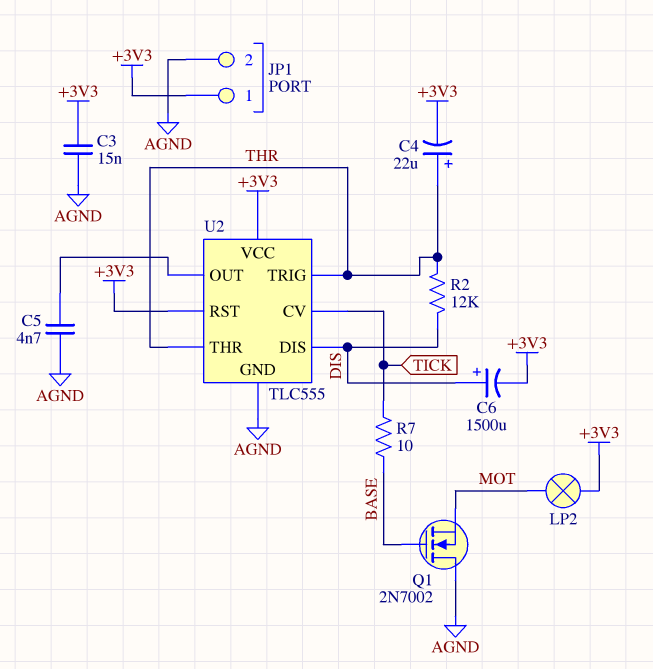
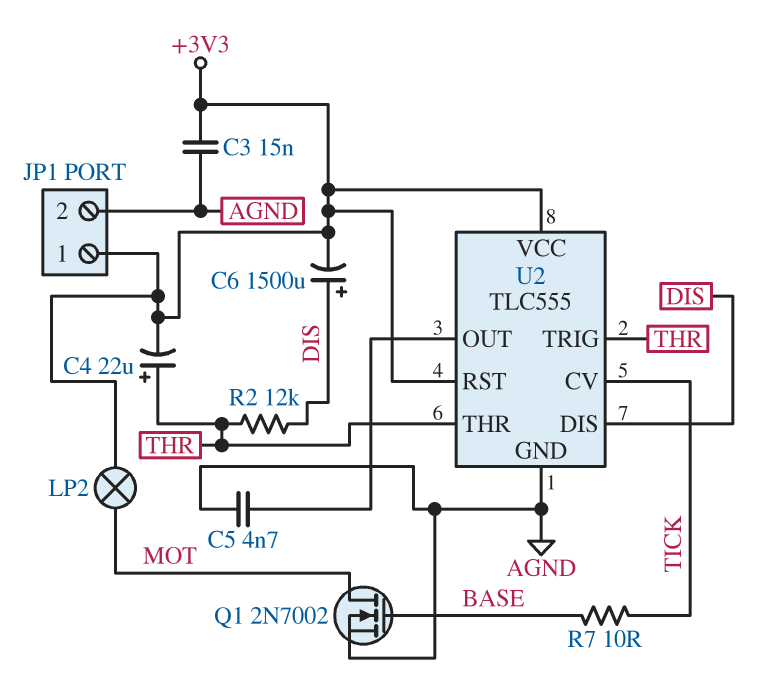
Q1: NMOS 2N7002 (G BASE, D AGND, S MOT) -> NMOS 2N7002 (G BASE, D MOT, S AGND)

